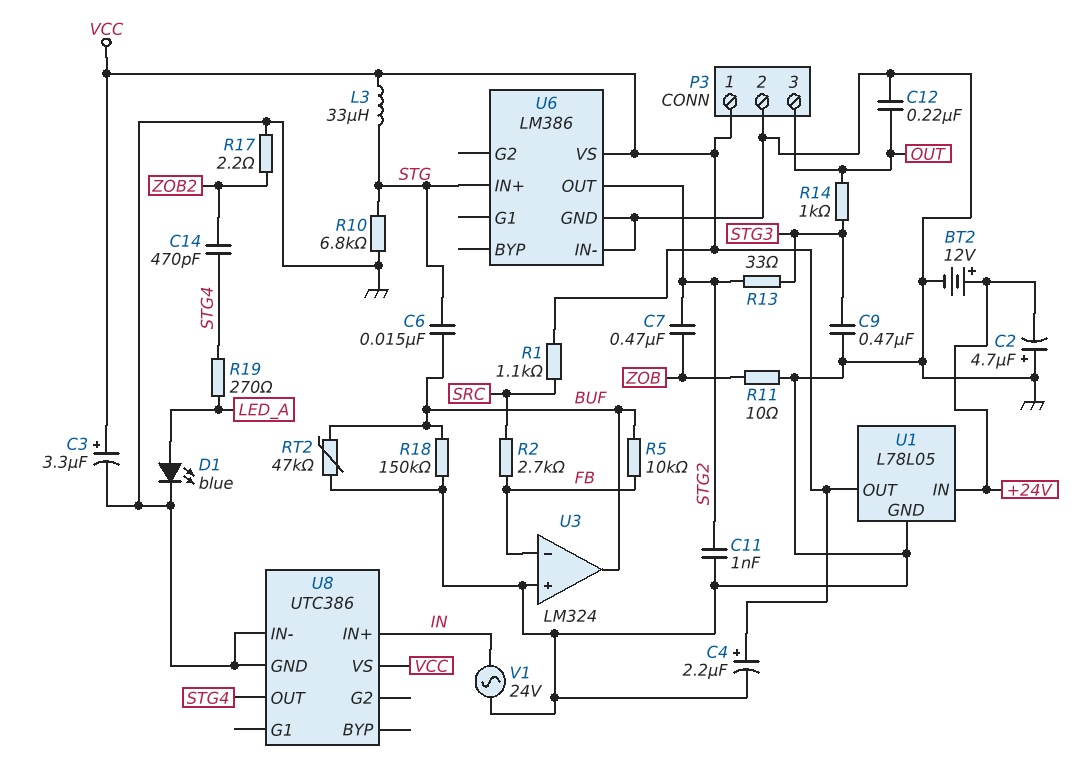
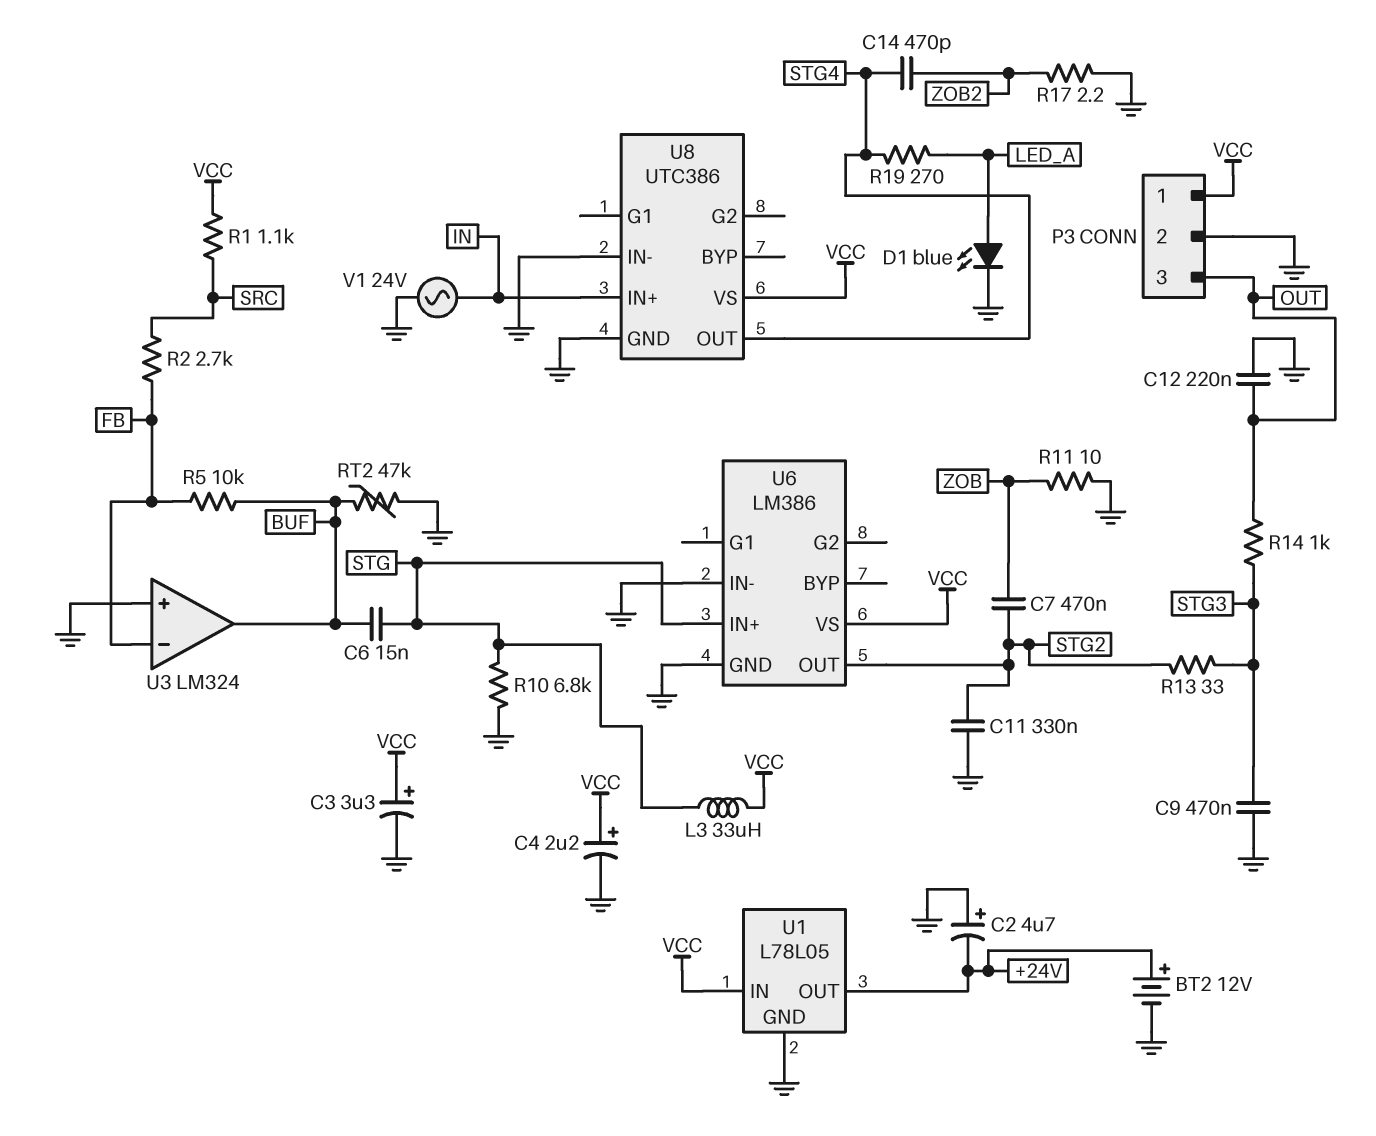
C11: 1nF (GND, STG2) -> 330nF (GND, STG2)
R18: 150k (BUF, GND) -> none
U1 pin IN: +24V -> VCC
U1 pin OUT: VCC -> +24V

